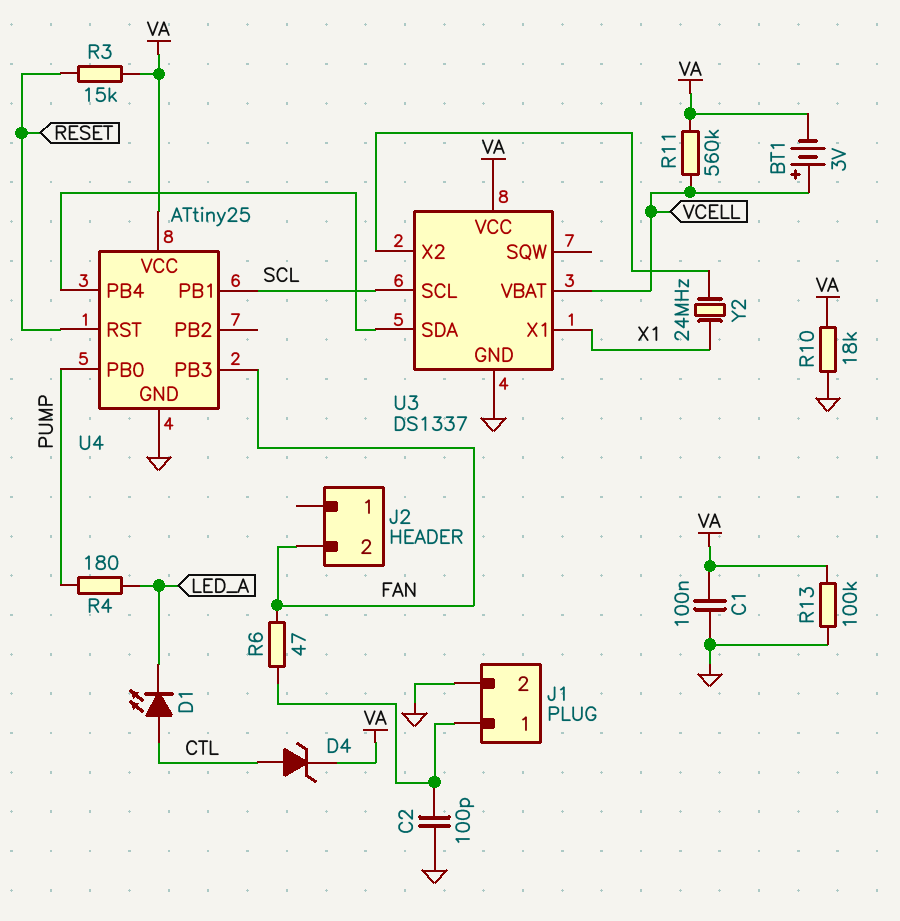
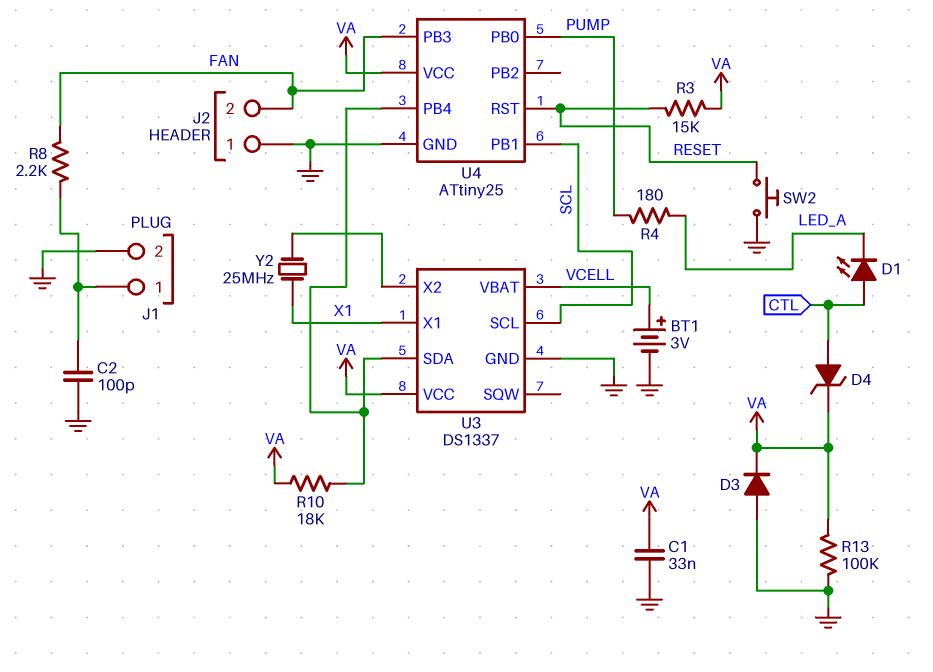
BT1: 3V (plus VCELL, minus VA) -> 3V (plus VCELL, minus GND)
C1: 100nF (GND, VA) -> 33nF (GND, VA)
D3: none -> diode (A GND, K VA)
J2 pin 1: none -> GND
R6: 47 (FAN, J1/1) -> none
R8: none -> 2.2k (FAN, J1/1)
R10: 18k (GND, VA) -> 18k (U3/SDA, VA)
R11: 560k (VA, VCELL) -> none
SW2: none -> button (GND, RESET)
Y2: 24MHz (U3/X2, X1) -> 25MHz (U3/X2, X1)

